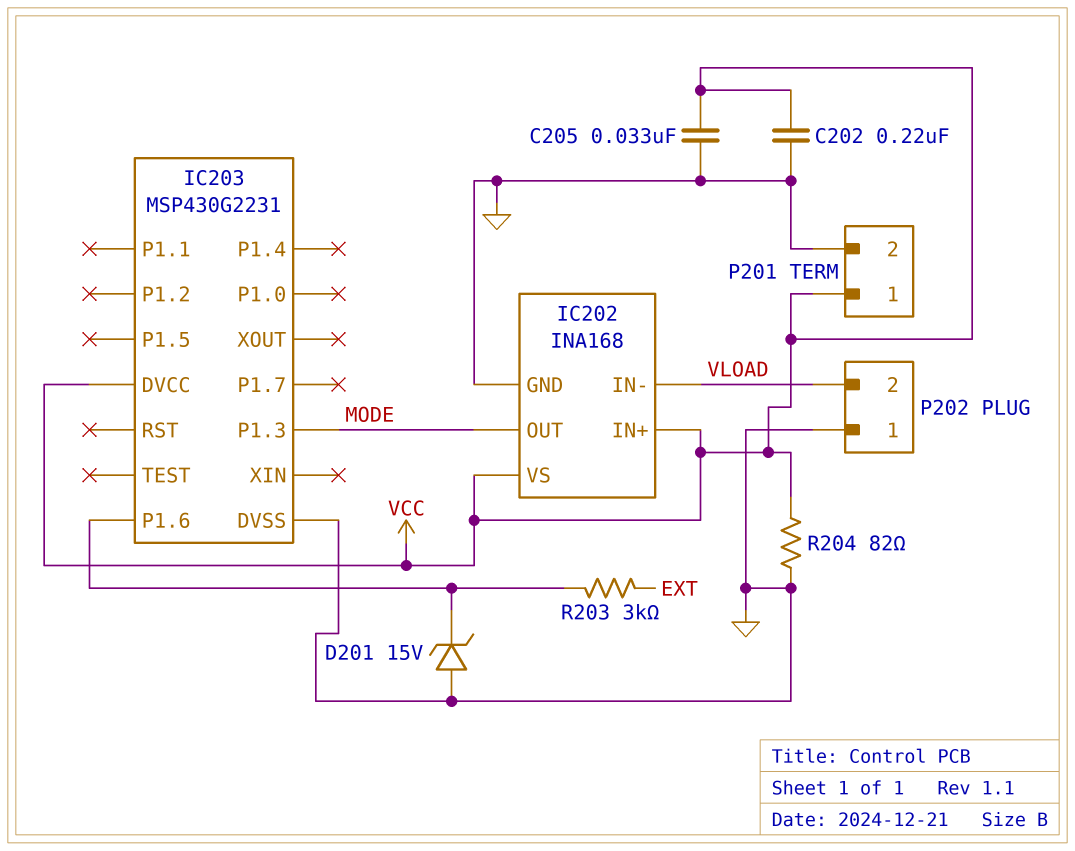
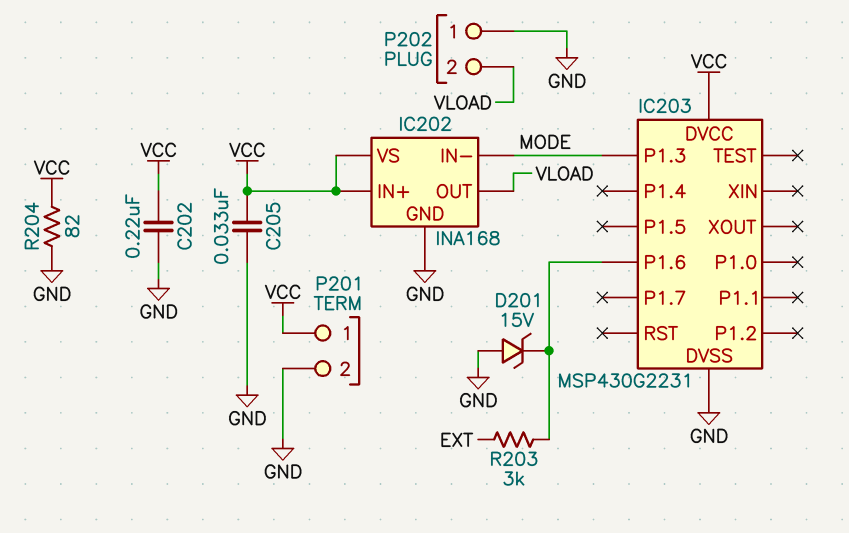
IC202 pin IN-: VLOAD -> MODE
IC202 pin OUT: MODE -> VLOAD

